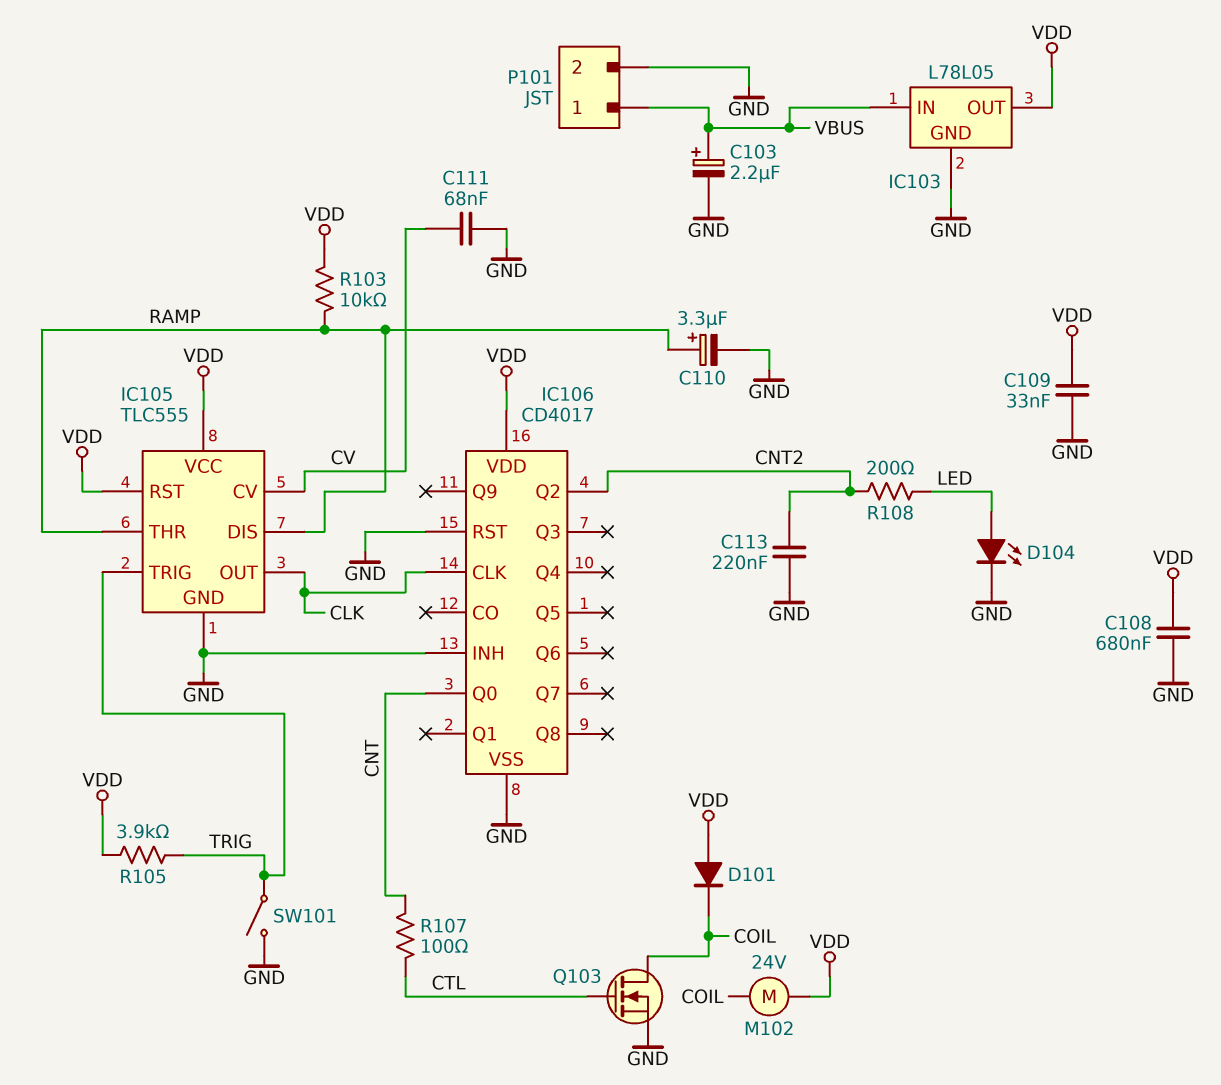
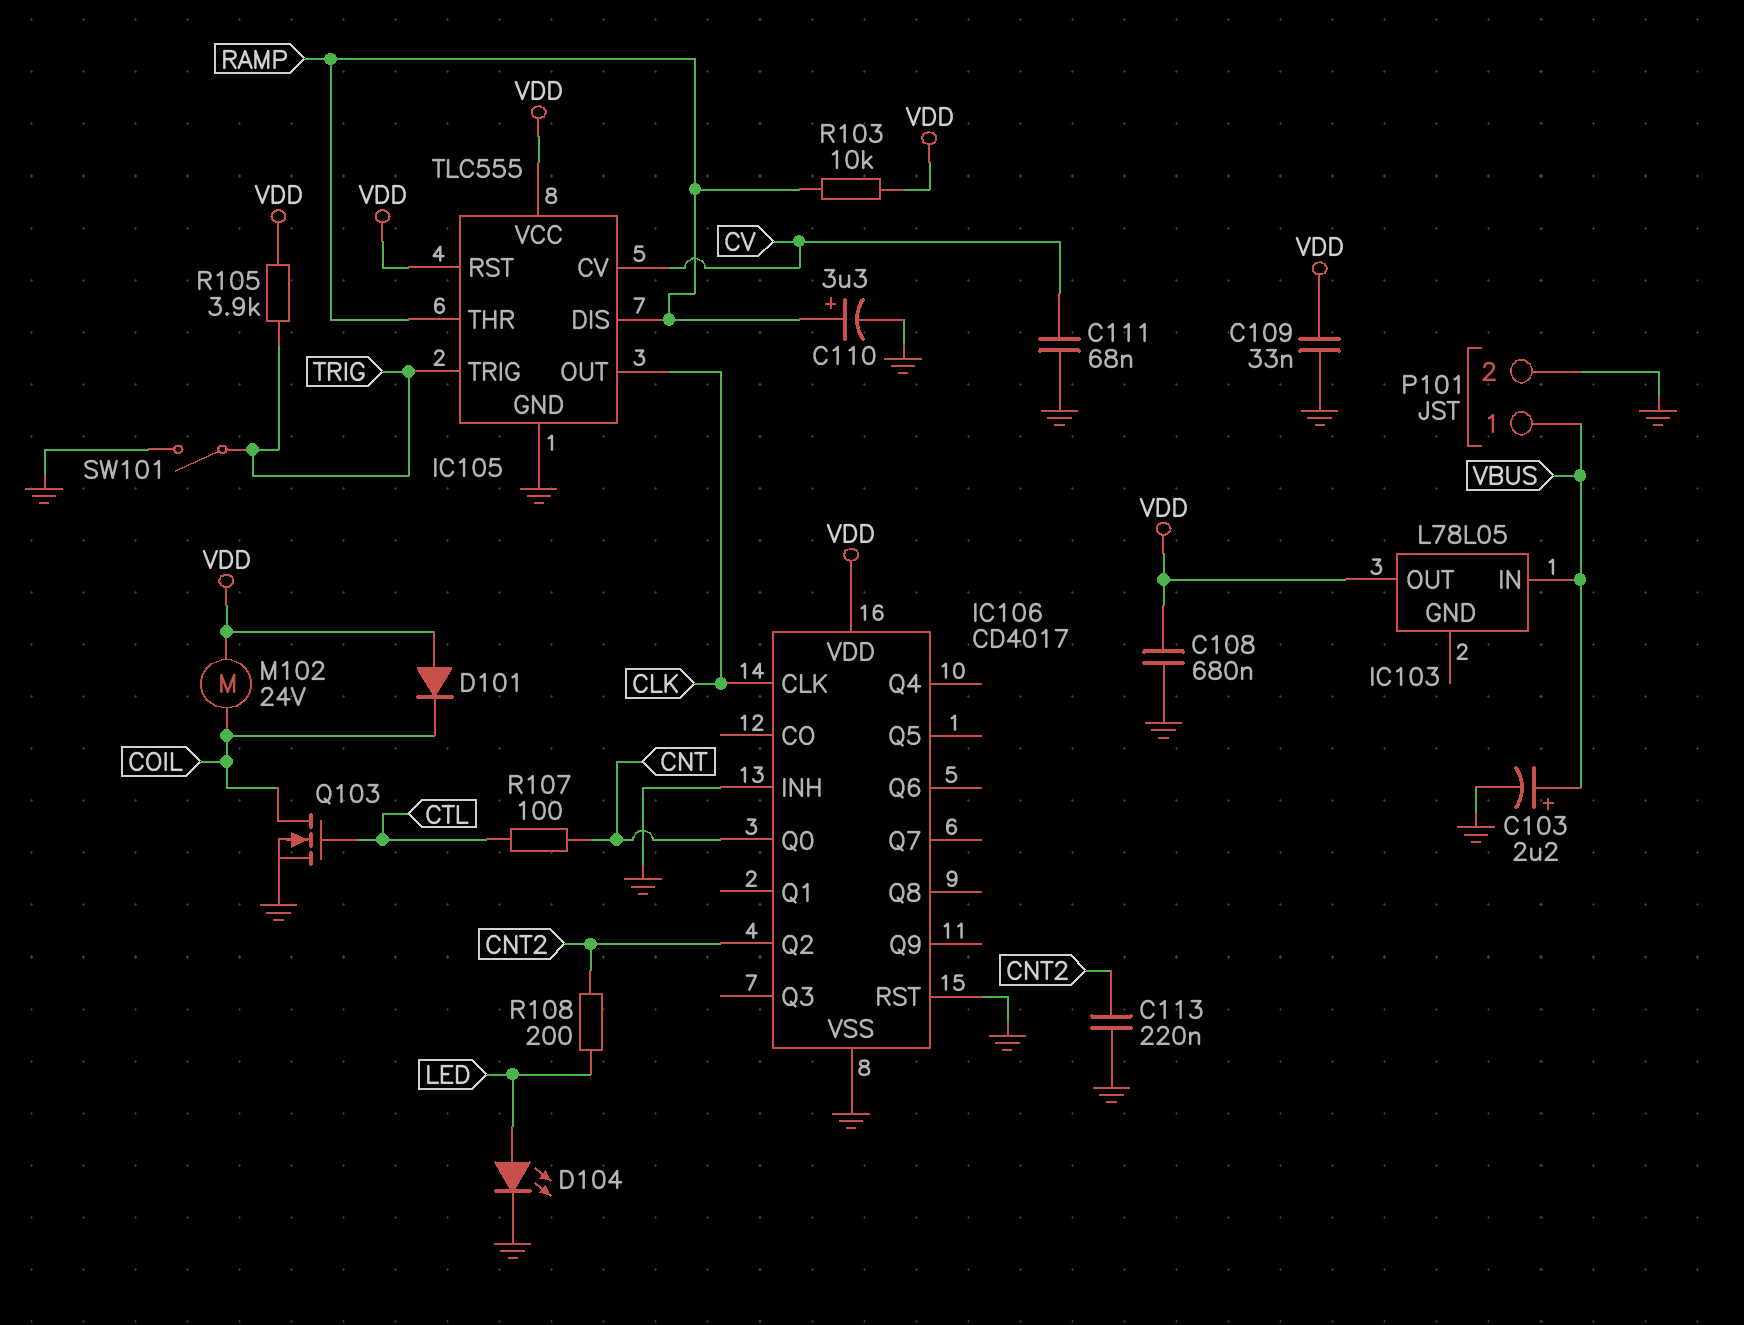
IC103 pin GND: GND -> none

